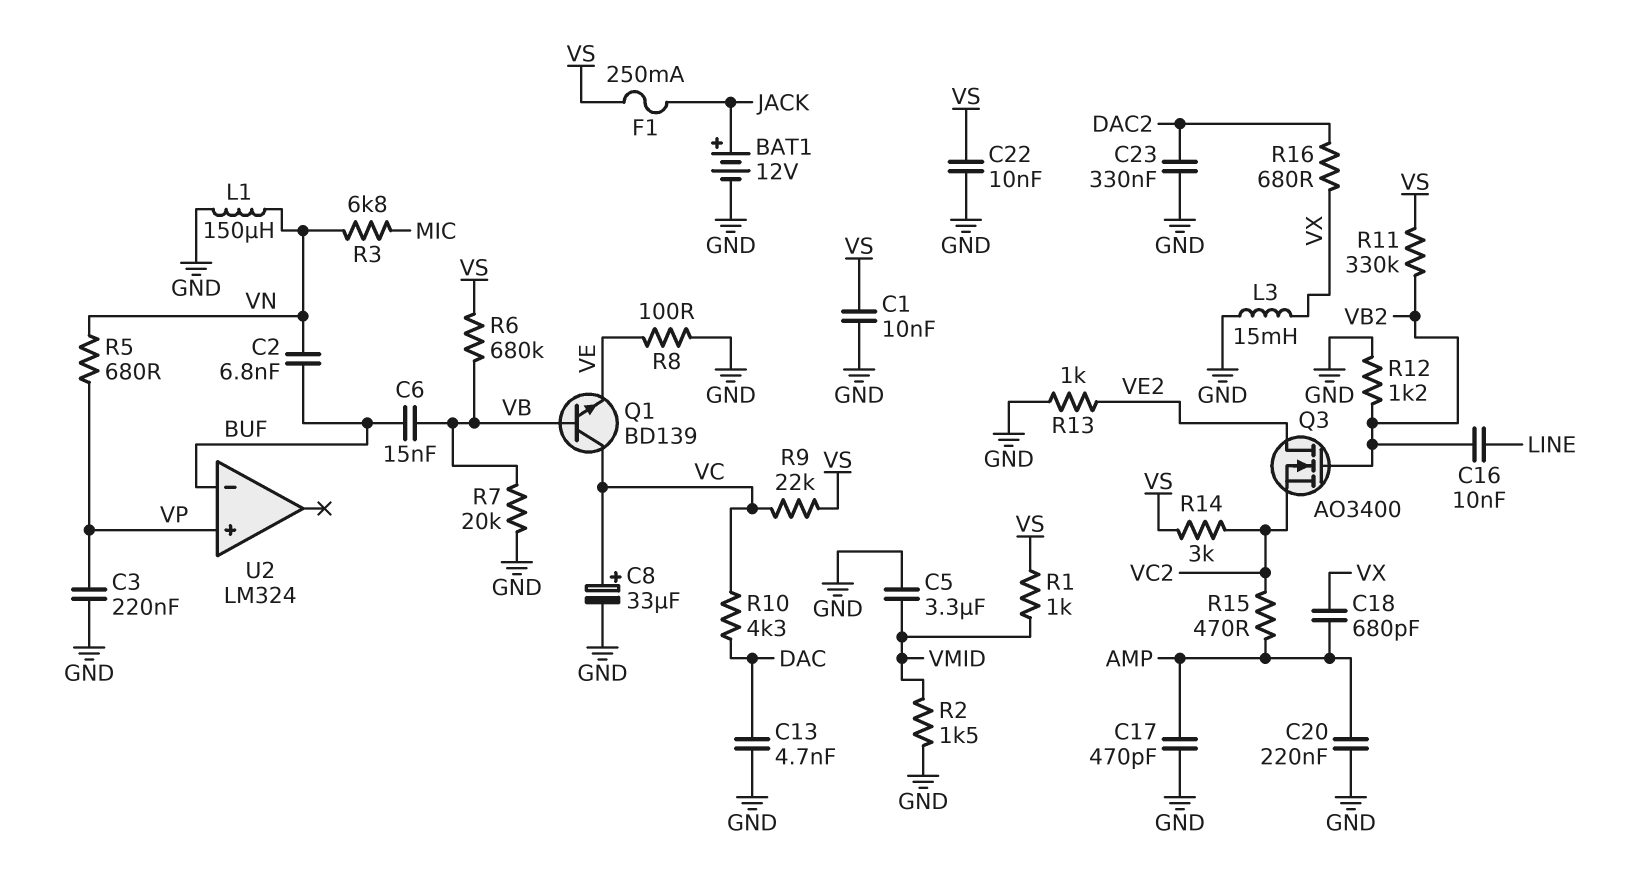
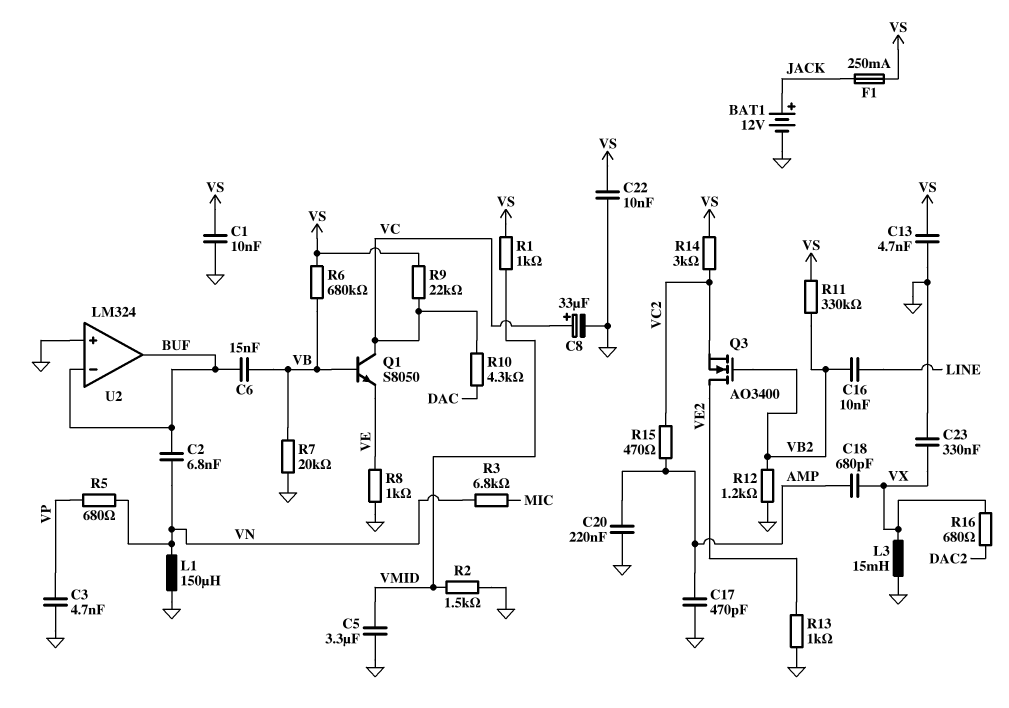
C3: 220nF (GND, VP) -> 4.7nF (GND, VP)
C13: 4.7nF (DAC, GND) -> 4.7nF (GND, VS)
C23: 330nF (DAC2, GND) -> 330nF (GND, VX)
Q1: NPN BD139 (B VB, C VC, E VE) -> NPN S8050 (B VB, C VC, E VE)
R8: 100 (GND, VE) -> 1k (GND, VE)
U2 pin in+: VP -> GND
U2 pin out: none -> BUF

